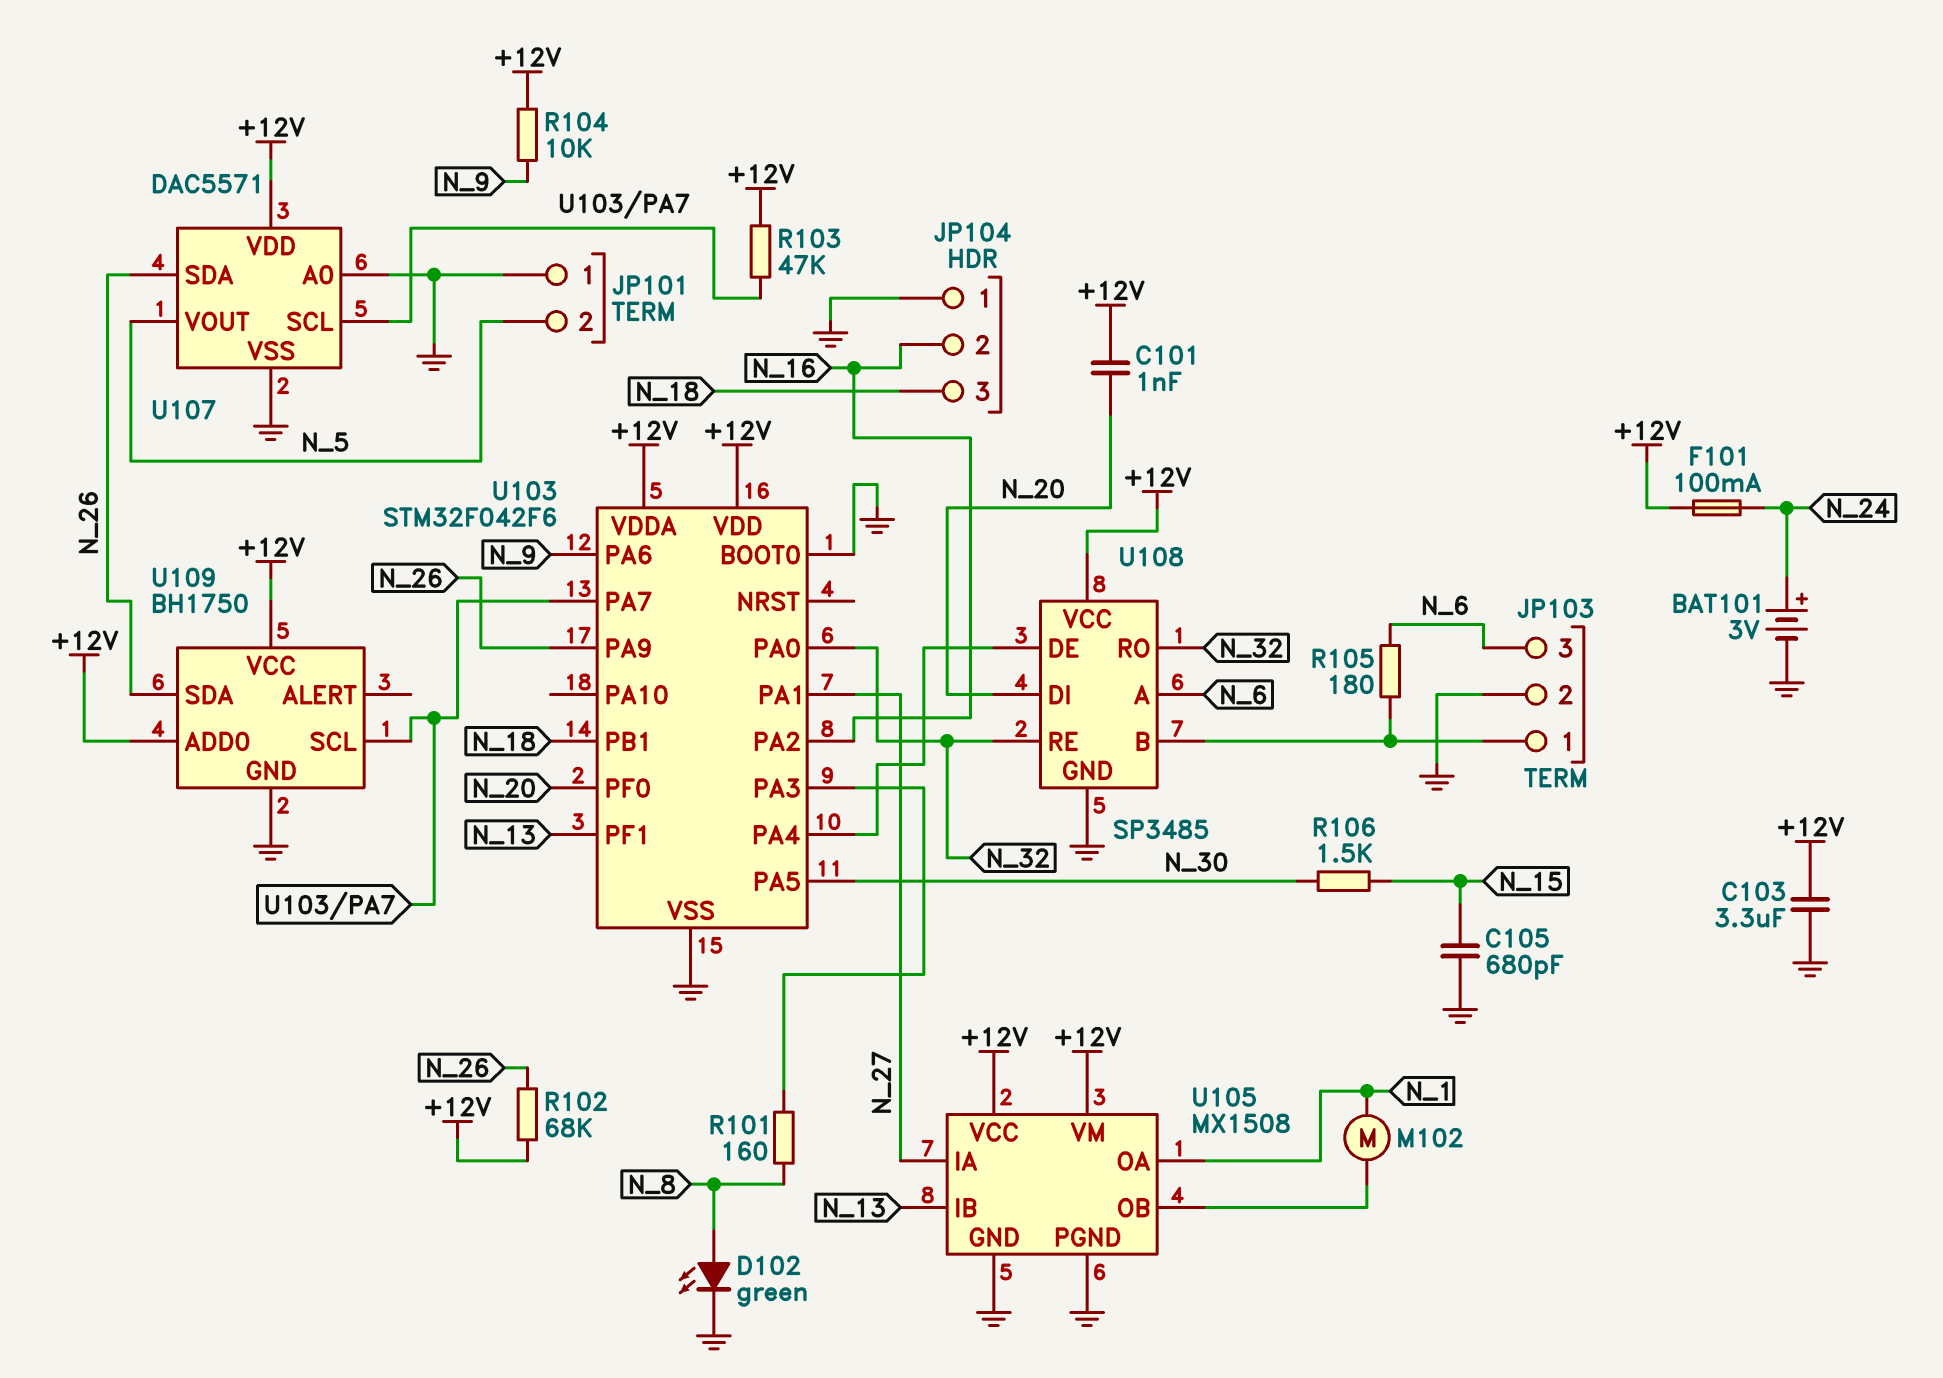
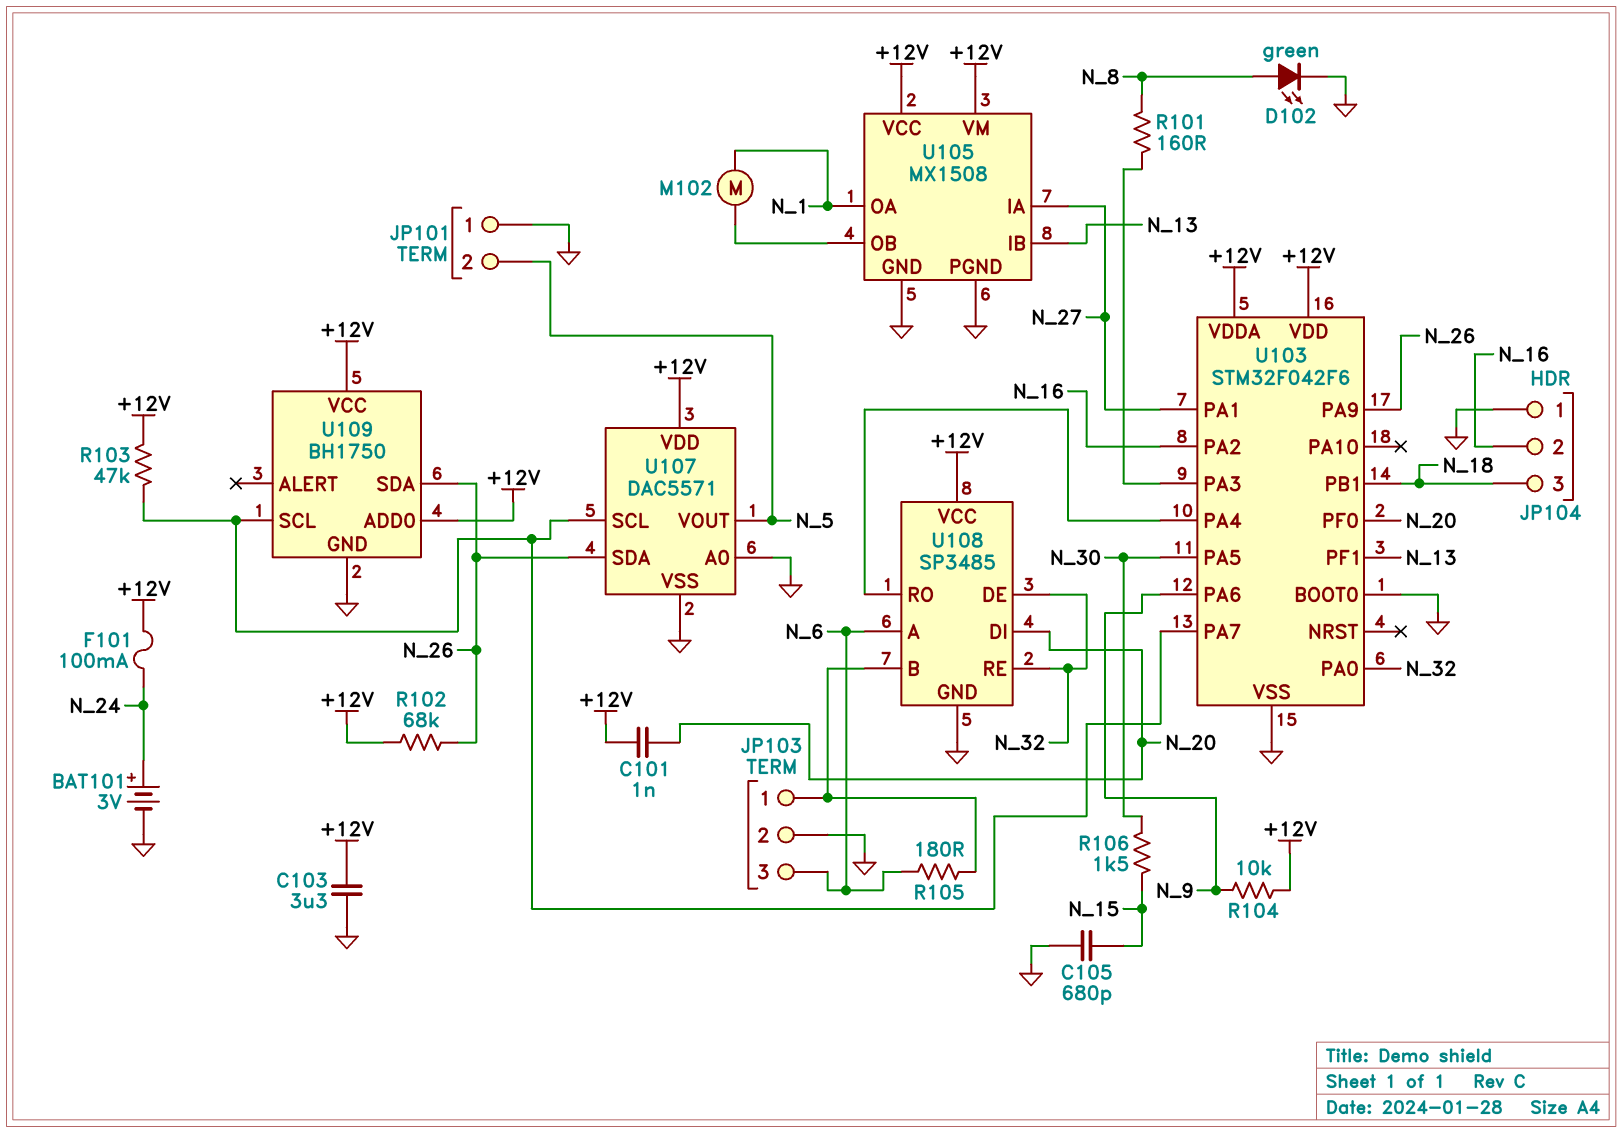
U108 pin DE: U103/PA4 -> N_32
U108 pin RO: N_32 -> U103/PA4

